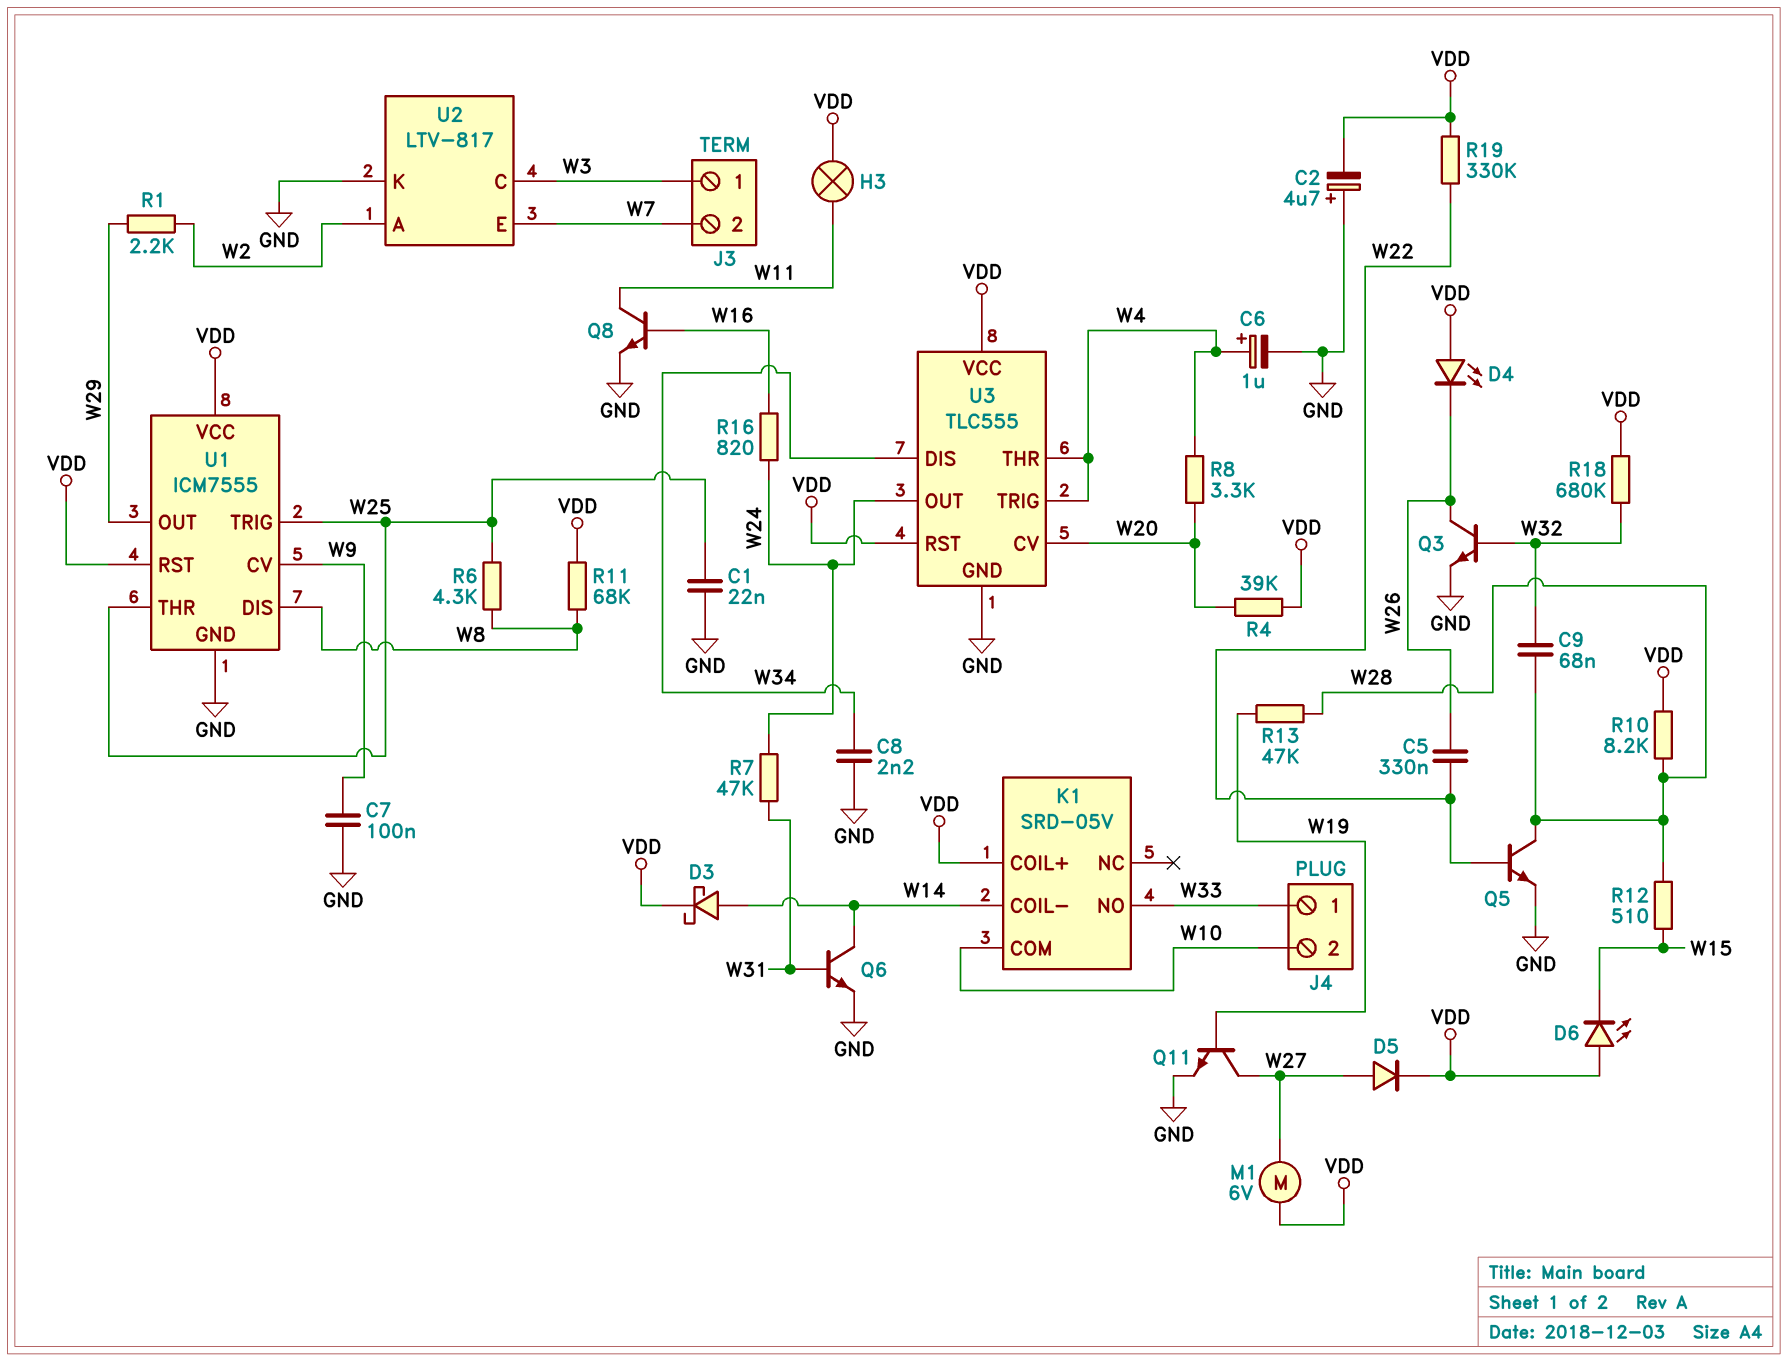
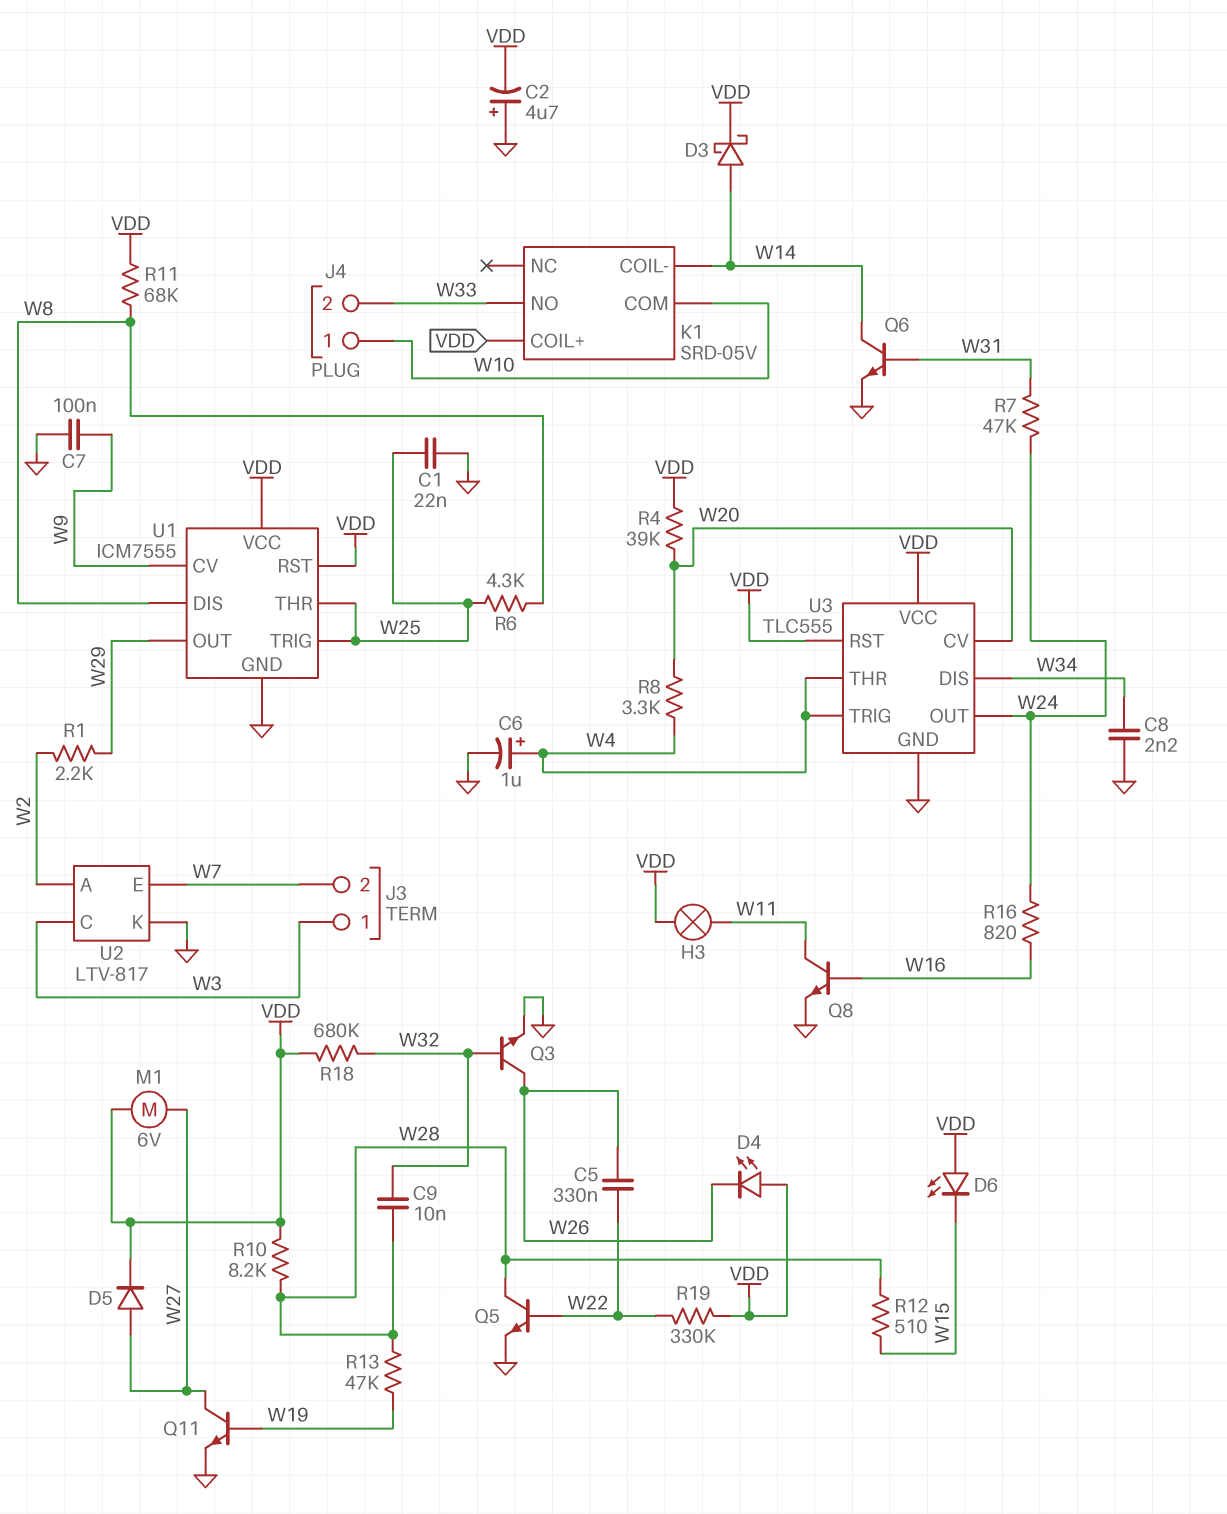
C9: 68nF (W28, W32) -> 10nF (W28, W32)
J4 pin 1: W33 -> W10
J4 pin 2: W10 -> W33

